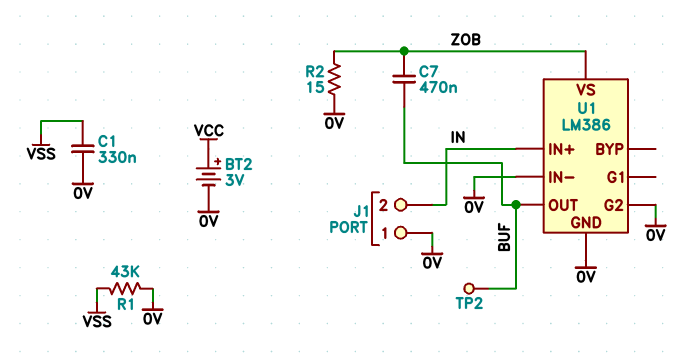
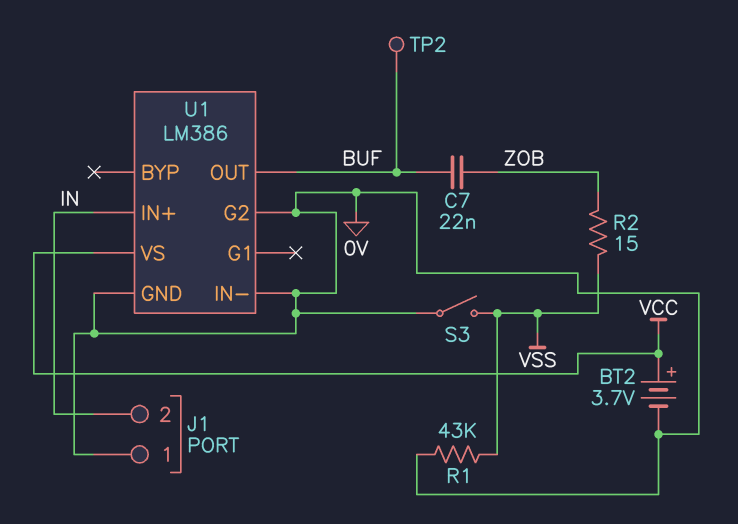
BT2: 3V (plus VCC, minus 0V) -> 3.7V (plus VCC, minus 0V)
C1: 330nF (0V, VSS) -> none
C7: 470nF (BUF, ZOB) -> 22nF (BUF, ZOB)
R2: 15 (0V, ZOB) -> 15 (VSS, ZOB)
S3: none -> switch (0V, VSS)
U1 pin VS: ZOB -> VCC

